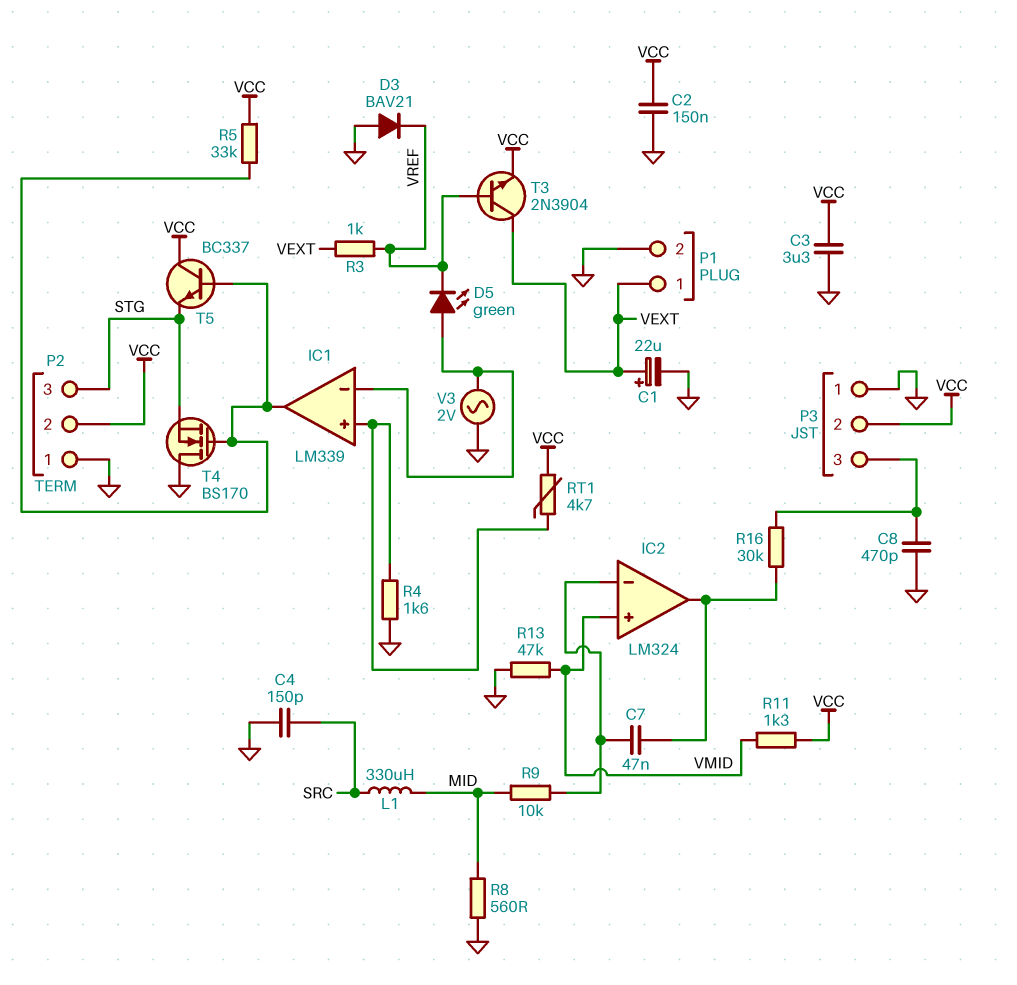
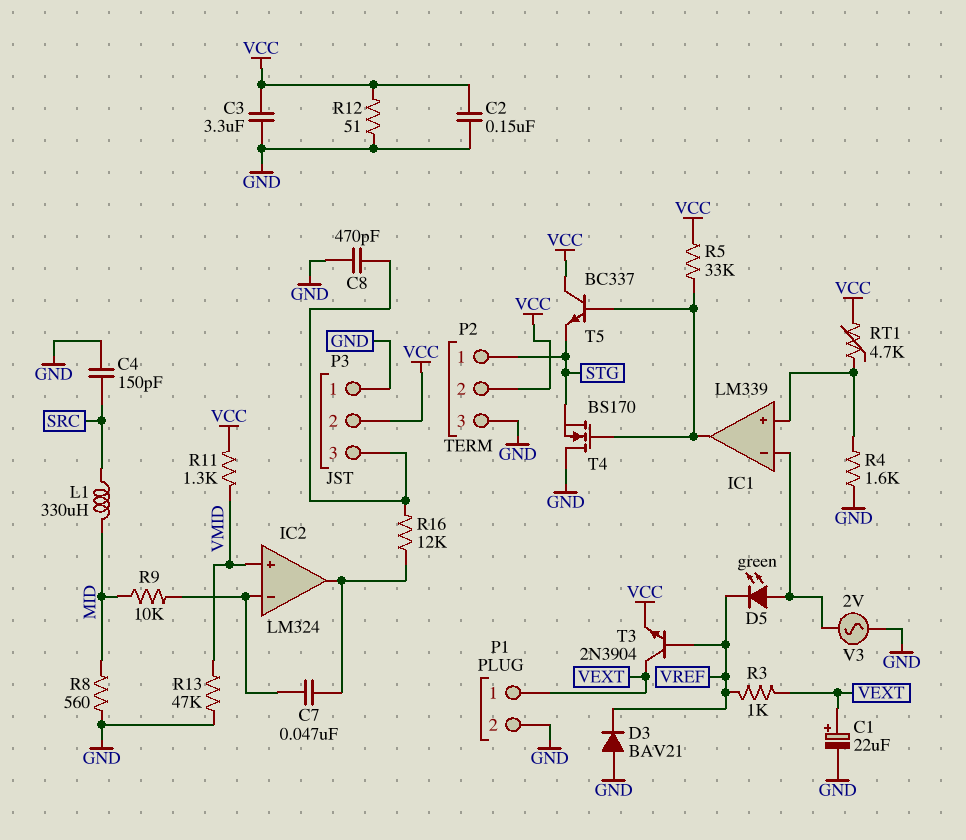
P2 pin 1: GND -> STG
P2 pin 3: STG -> GND
R12: none -> 51 (GND, VCC)
R16: 30k (IC2/out, P3/3) -> 12k (IC2/out, P3/3)

